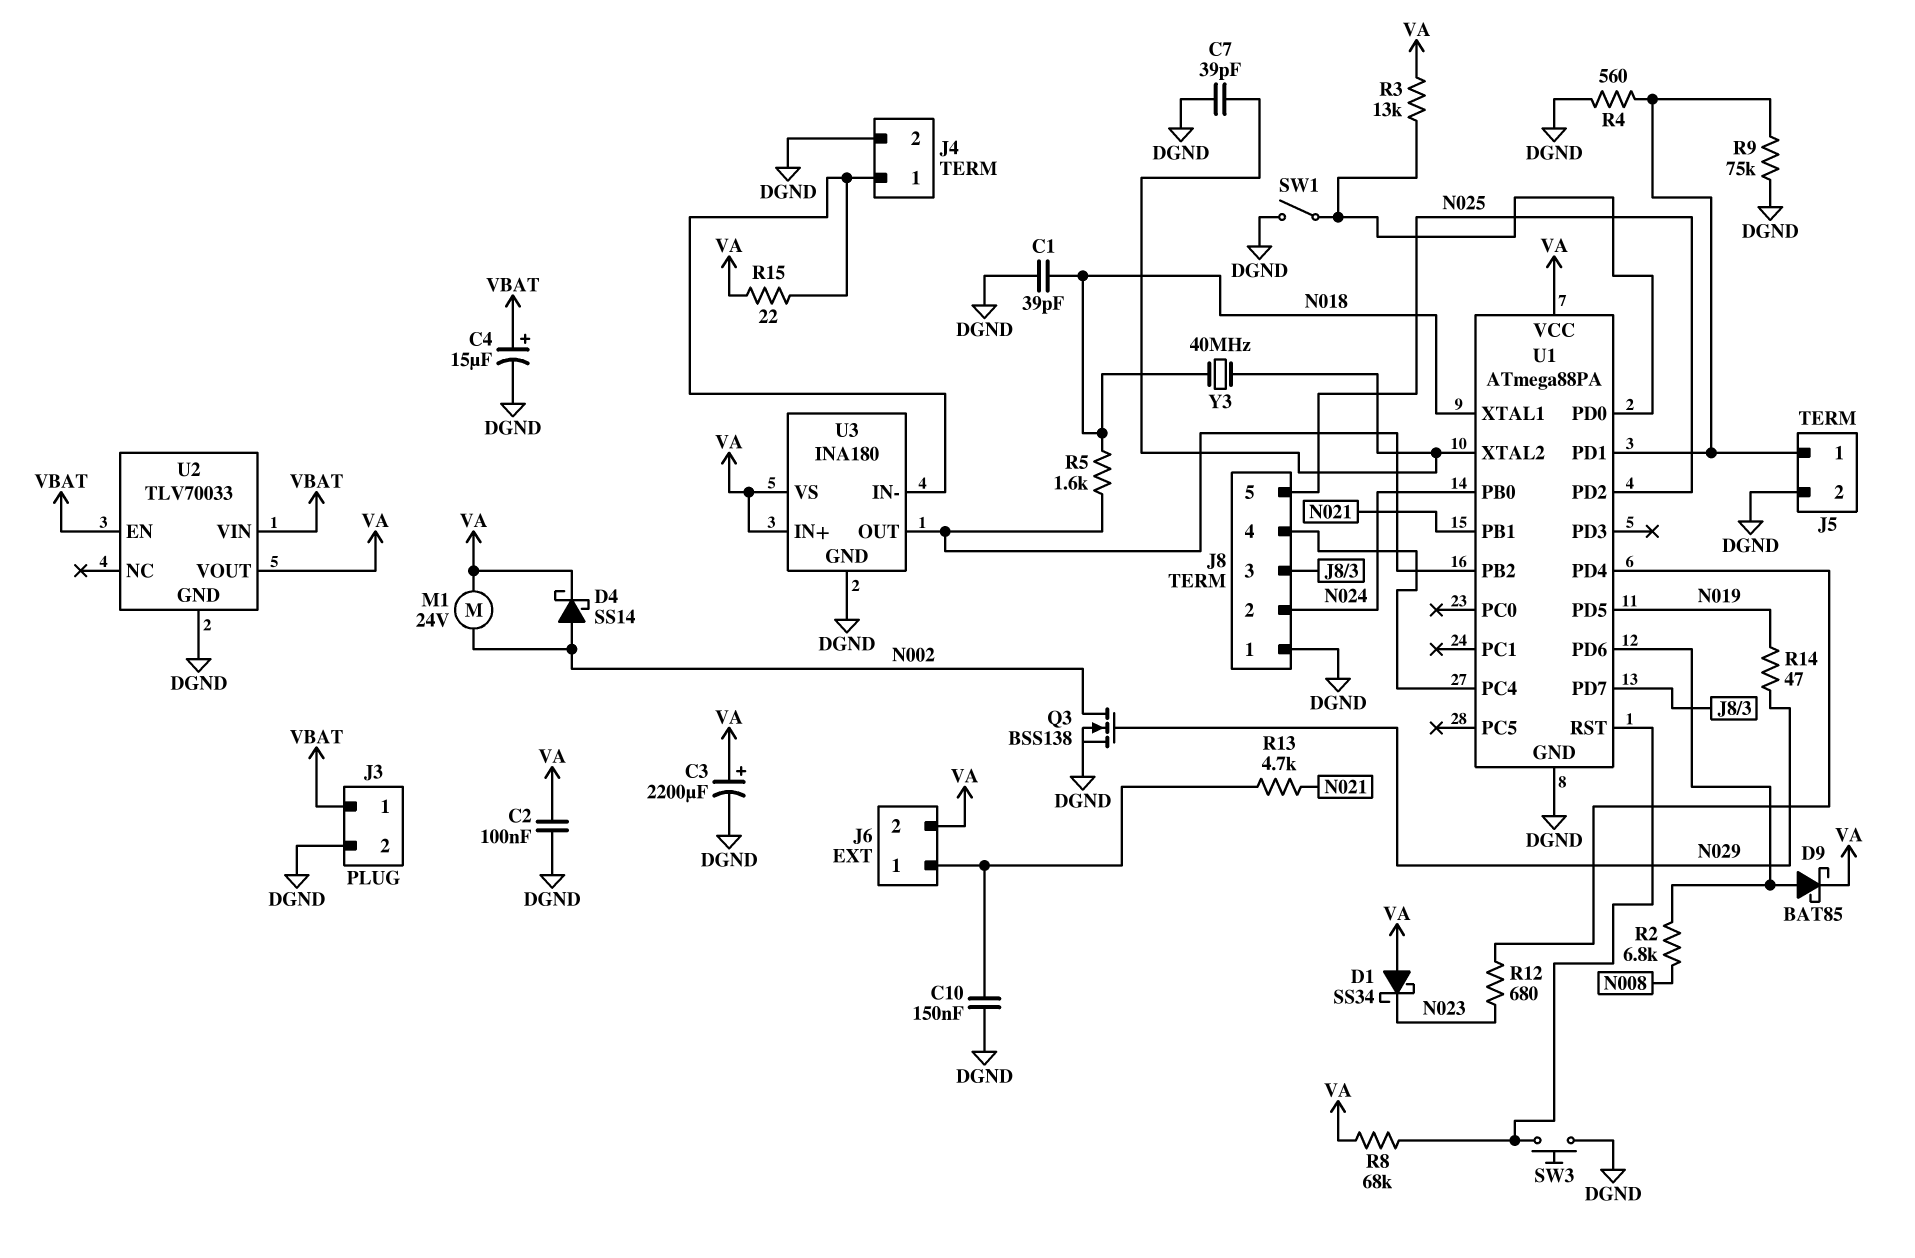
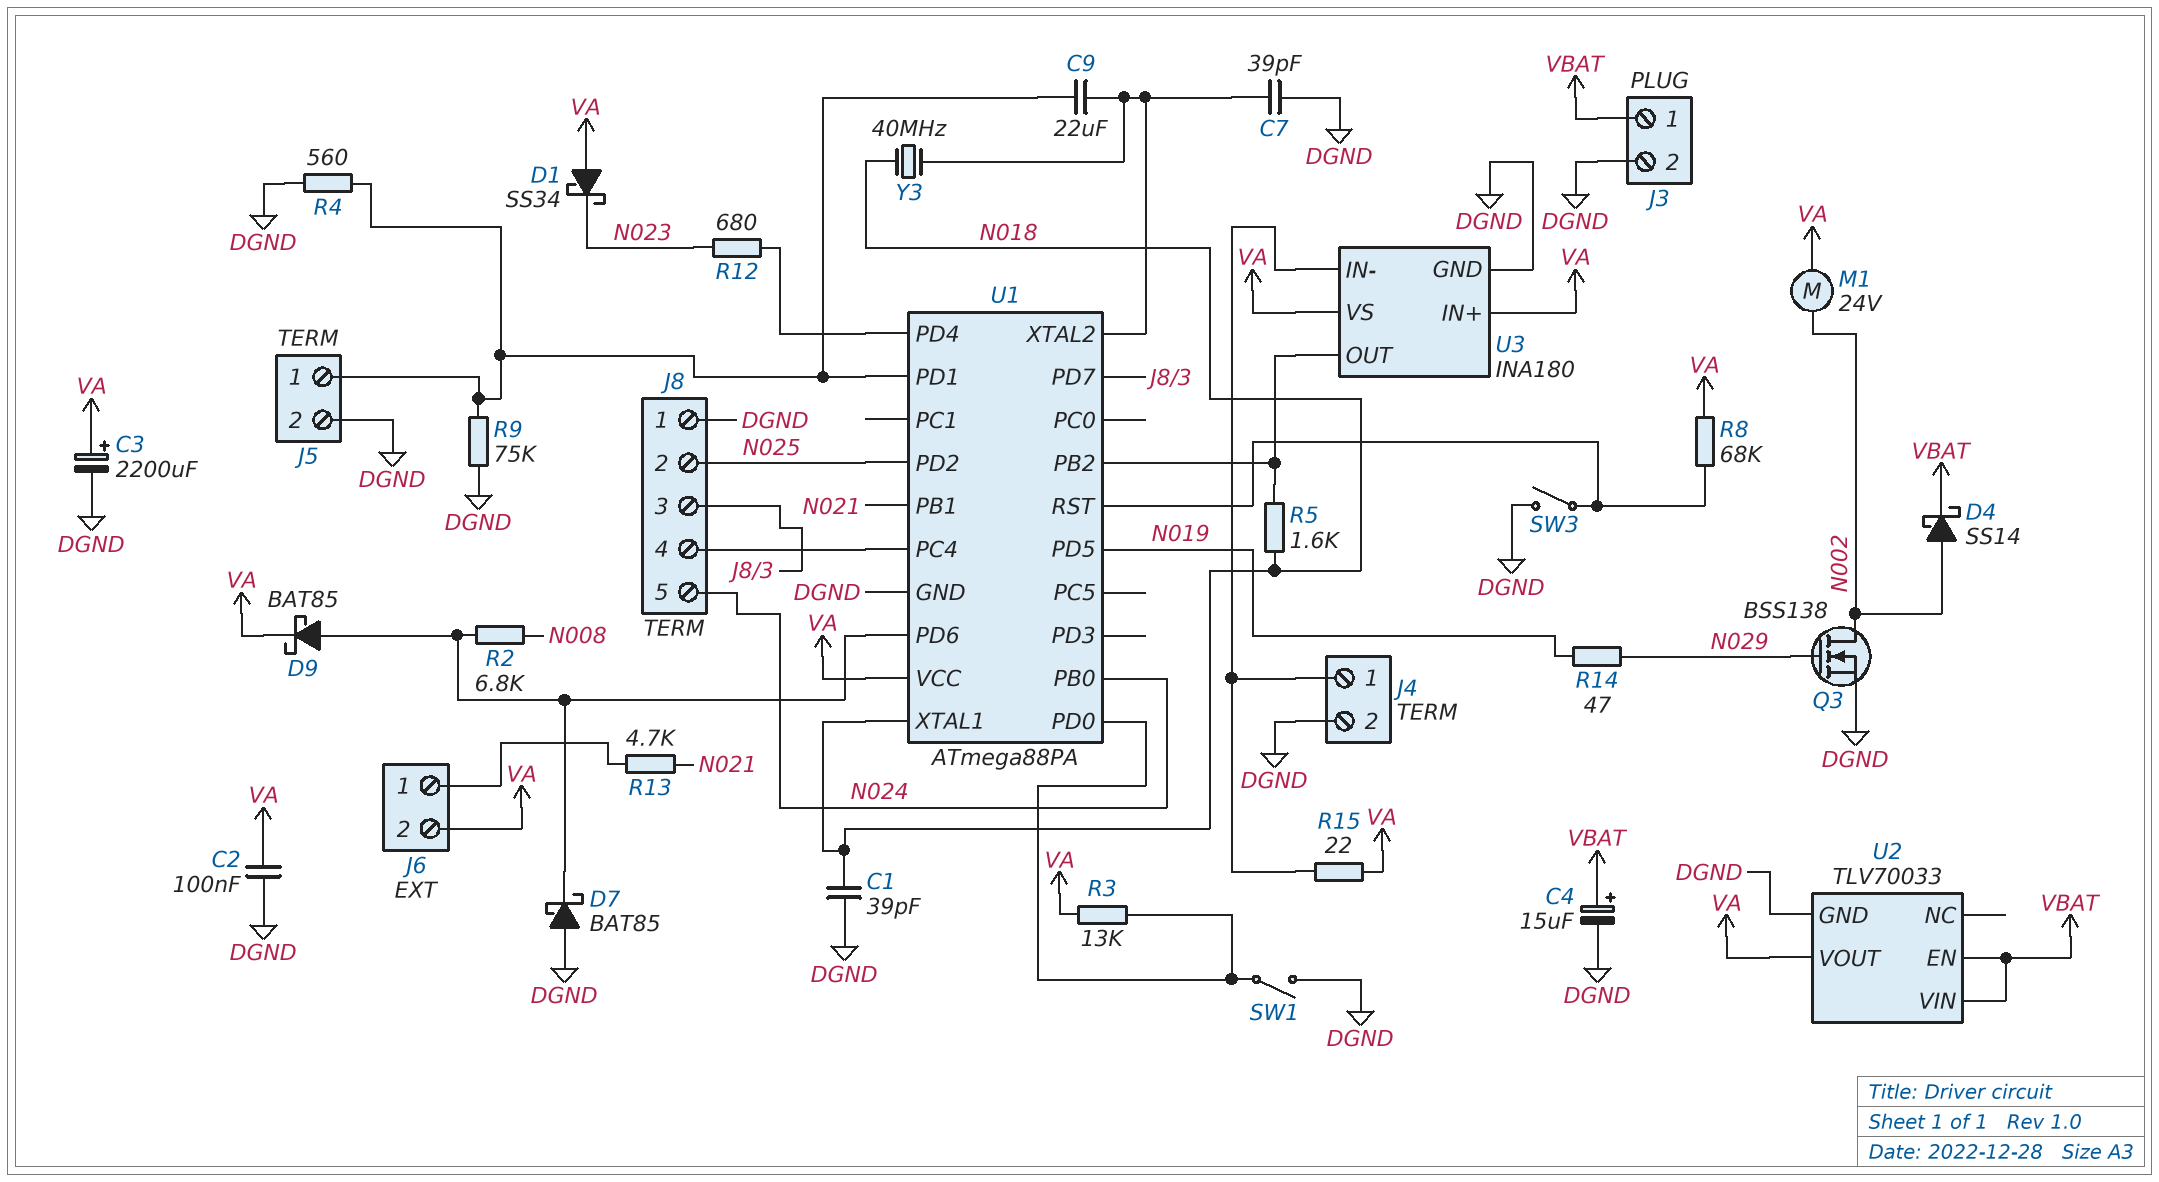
C9: none -> 22uF (J5/1, U1/XTAL2)
C10: 150nF (DGND, J6/1) -> none
D4: schottky SS14 (A N002, K VA) -> schottky SS14 (A N002, K VBAT)
D7: none -> schottky BAT85 (A DGND, K U1/PD6)
J8 pin 2: N024 -> N025
J8 pin 5: N025 -> N024
SW3: button (DGND, U1/RST) -> switch (DGND, U1/RST)

